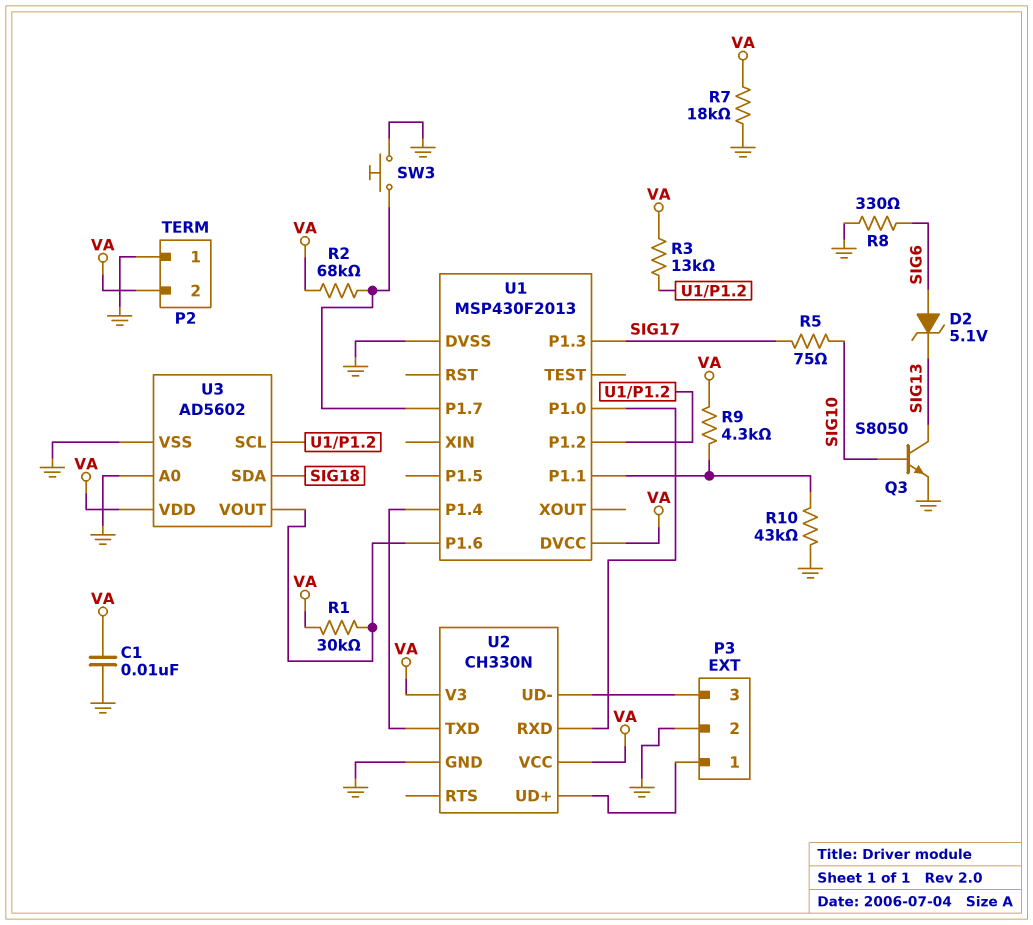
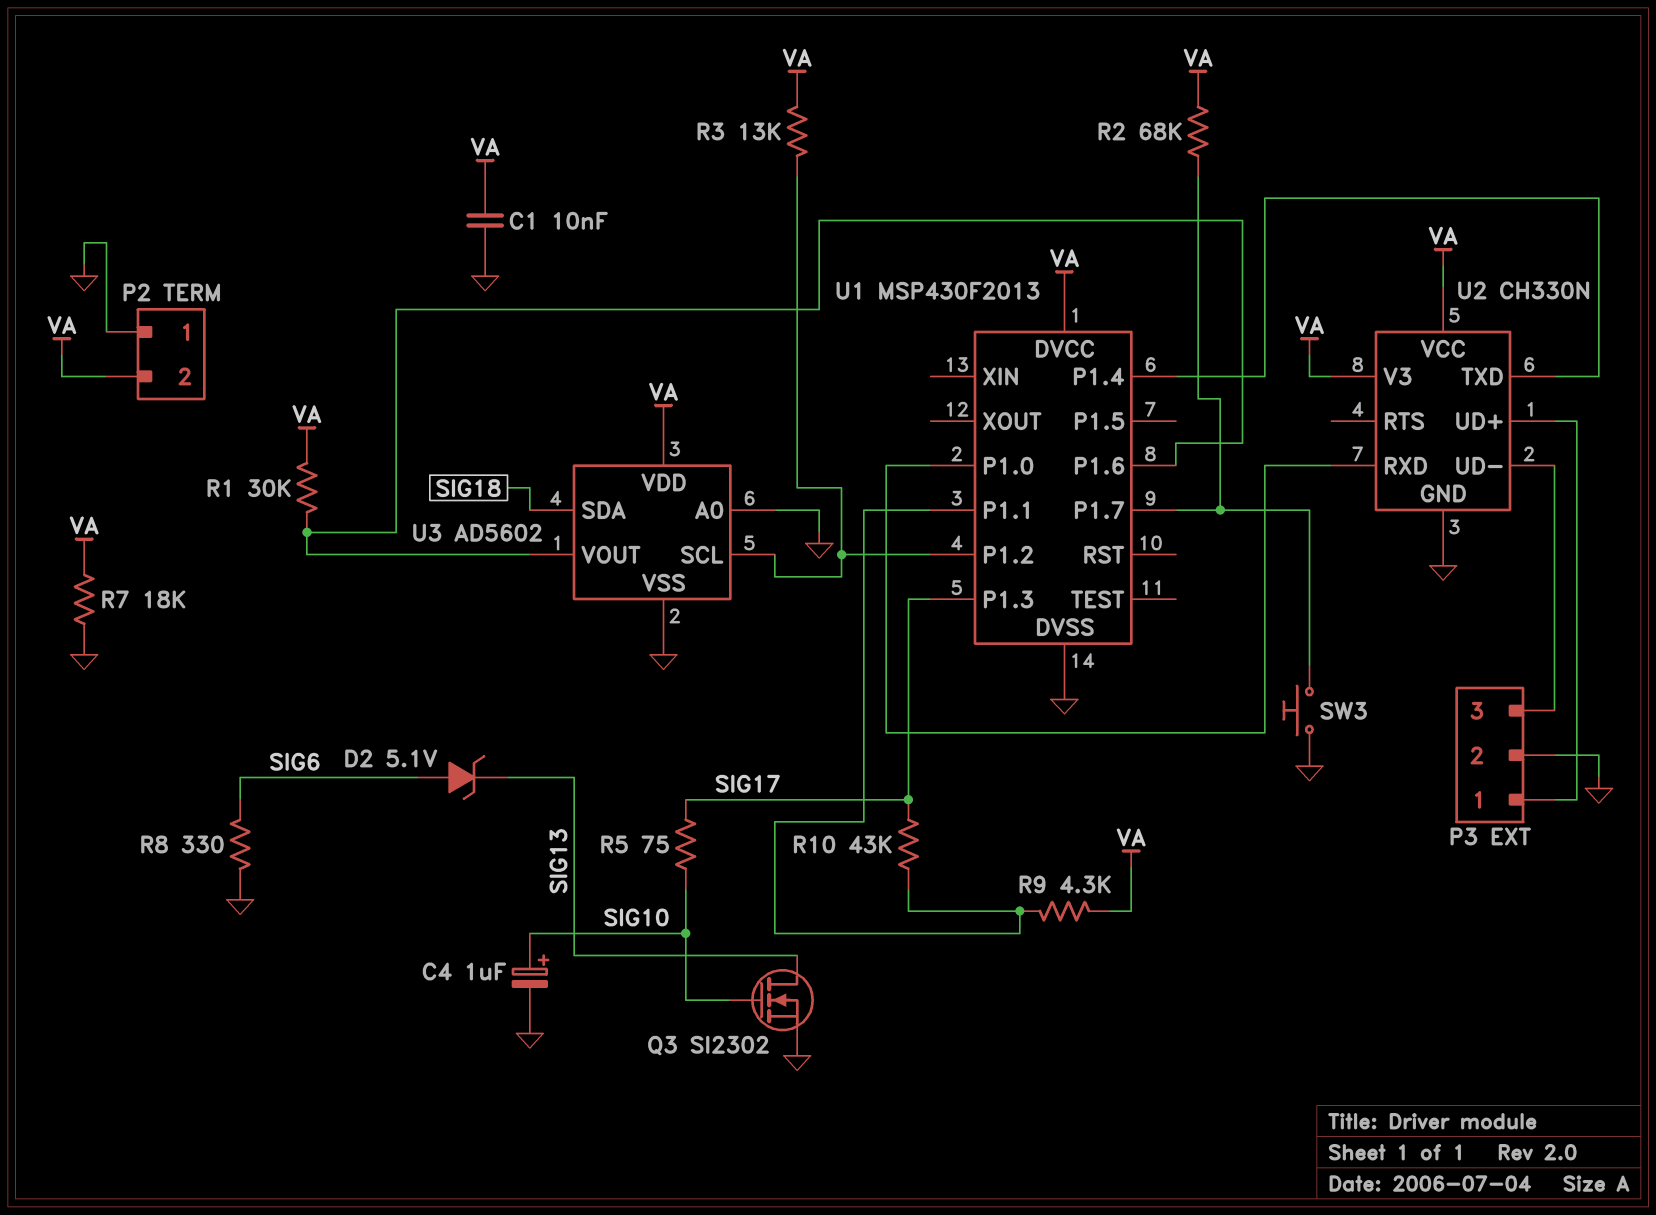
C4: none -> 1uF (plus SIG10, minus GND)
Q3: NPN S8050 (B SIG10, C SIG13, E GND) -> NMOS SI2302 (G SIG10, D SIG13, S GND)
R10: 43k (GND, U1/P1.1) -> 43k (SIG17, U1/P1.1)

